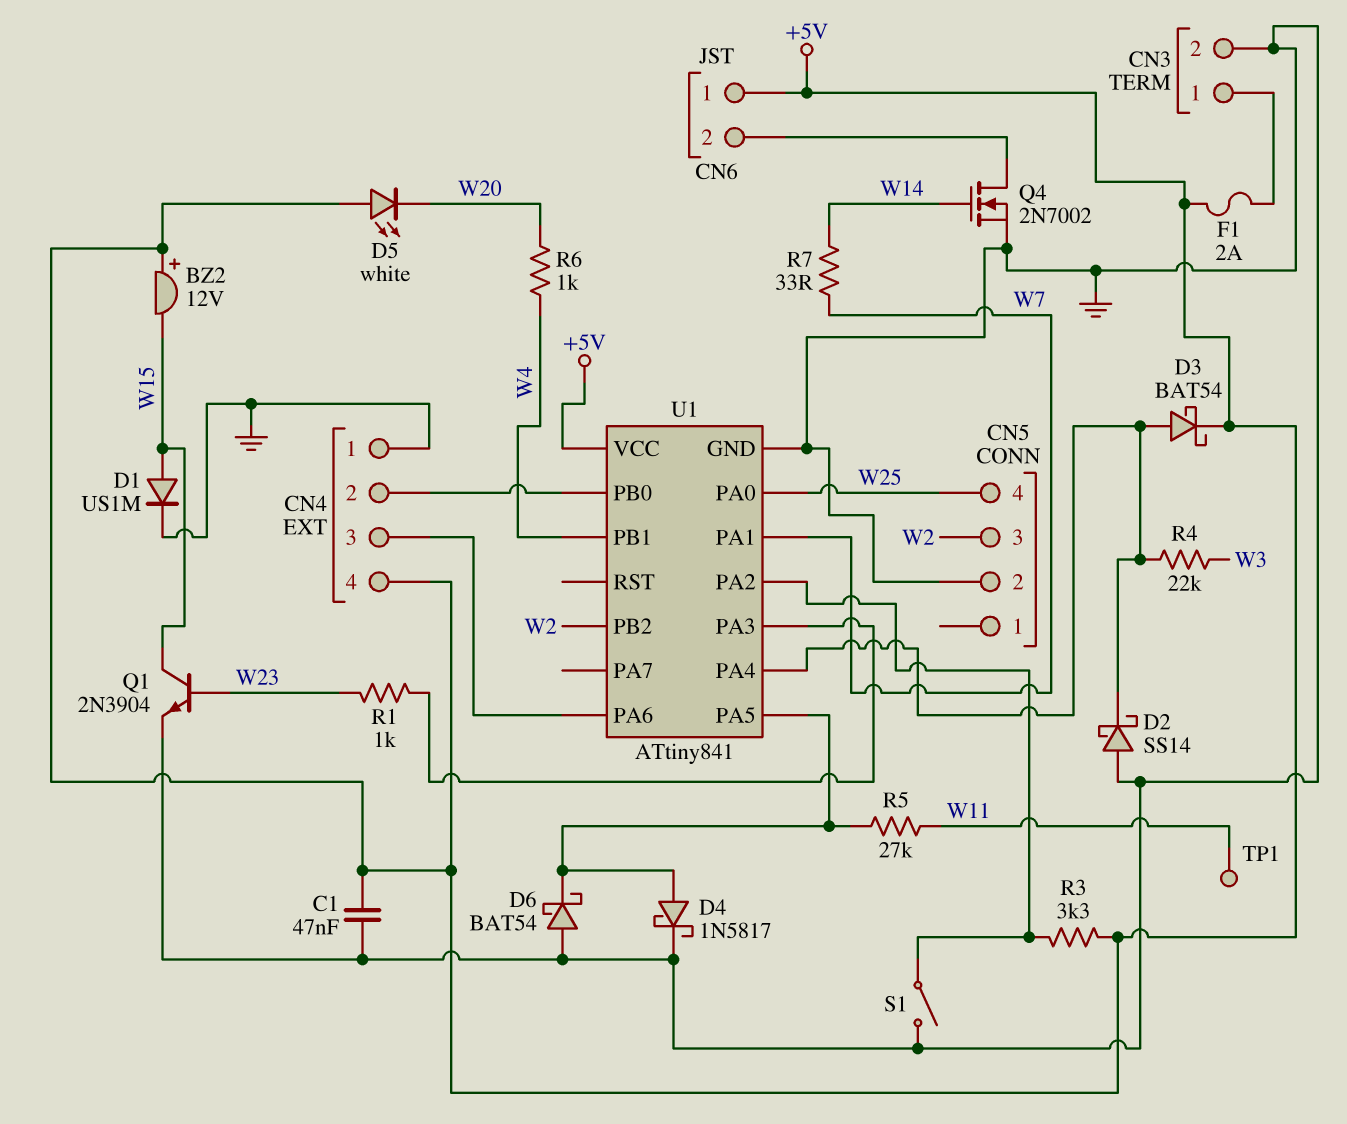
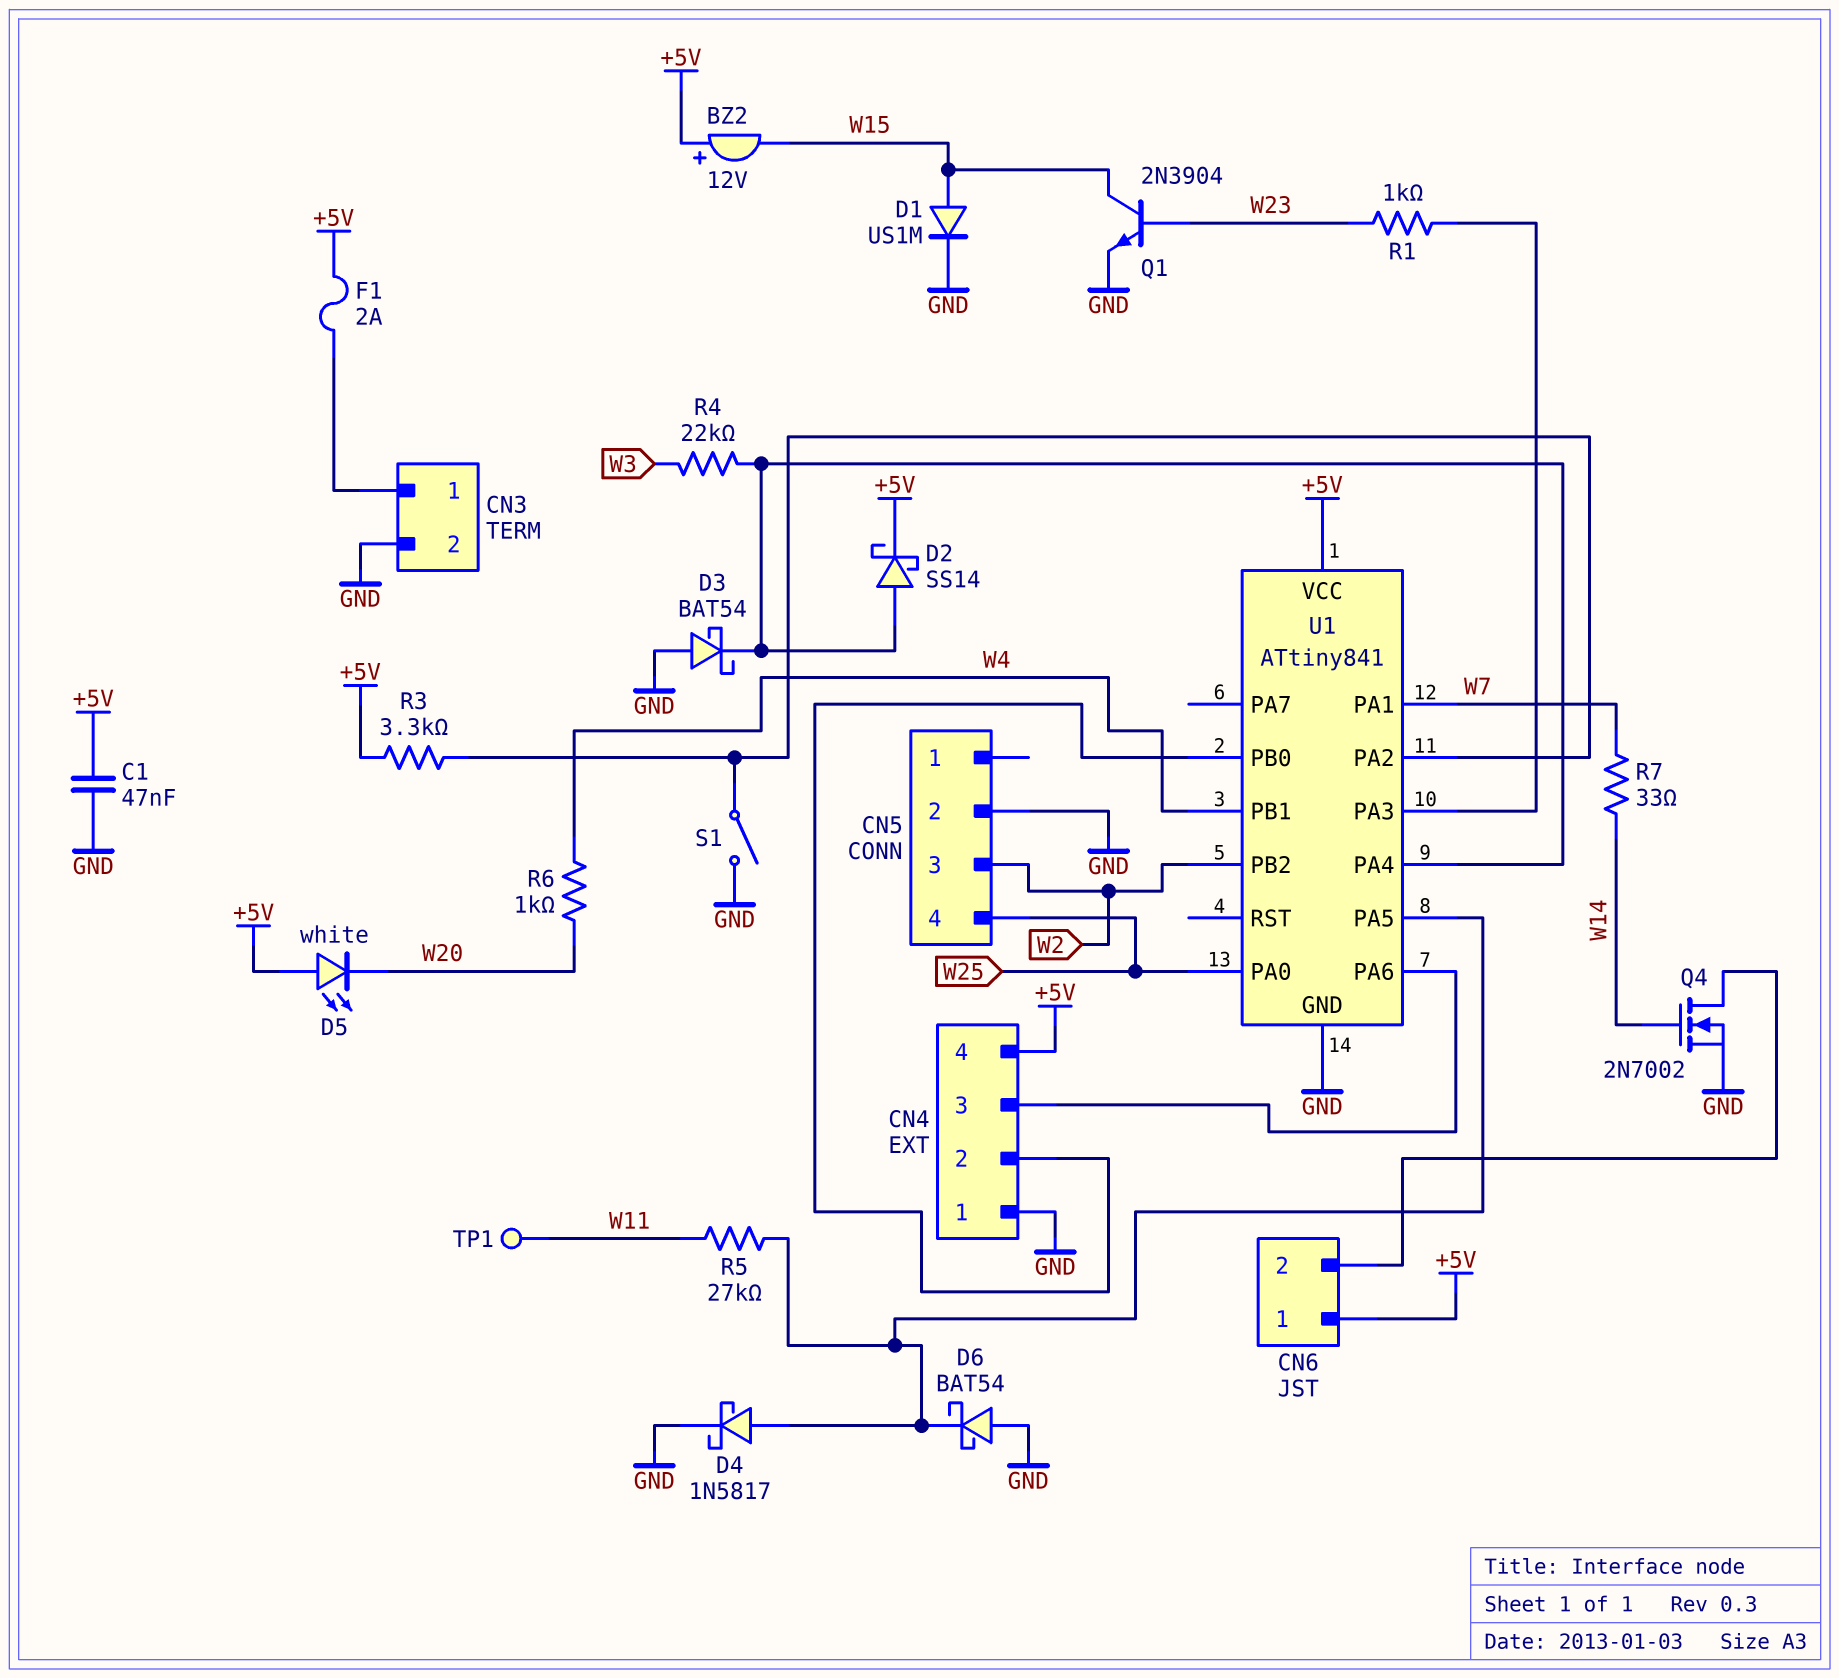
D2: schottky SS14 (A GND, K U1/PA4) -> schottky SS14 (A U1/PA4, K +5V)
D3: schottky BAT54 (A U1/PA4, K +5V) -> schottky BAT54 (A GND, K U1/PA4)

